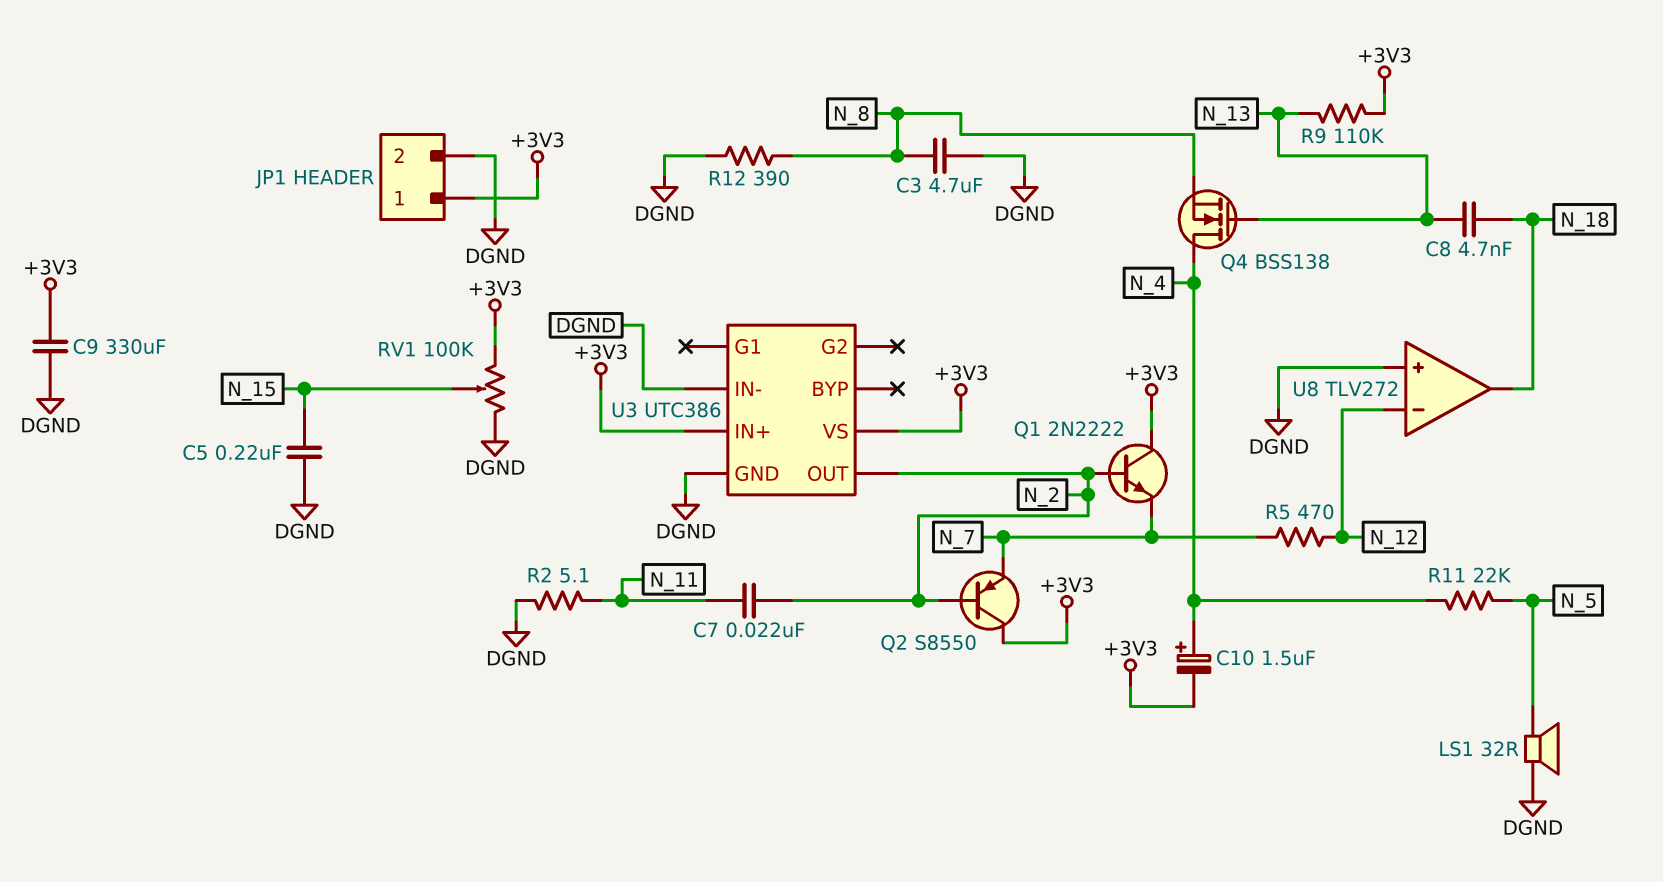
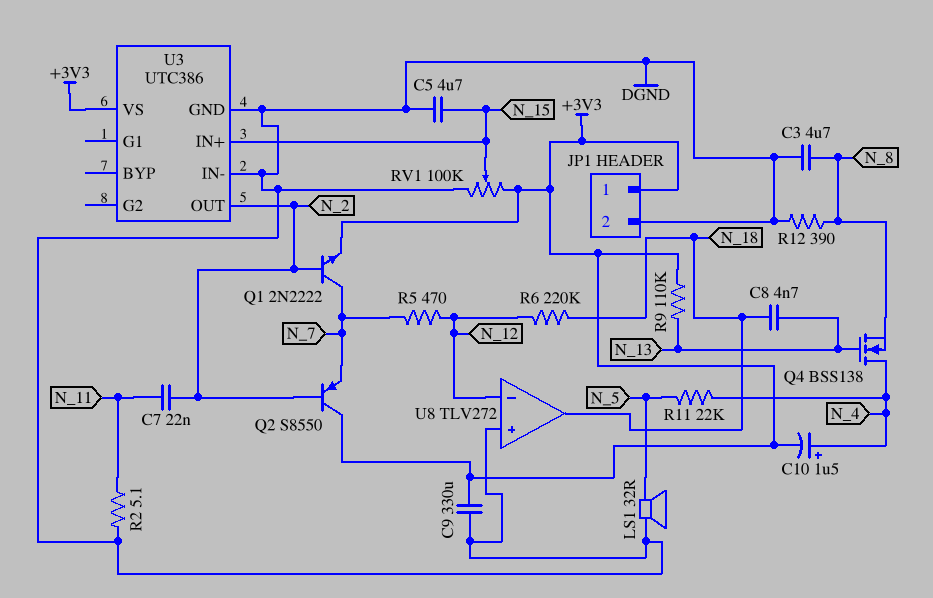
C5: 220nF (DGND, N_15) -> 4.7uF (DGND, N_15)
Q1: NPN 2N2222 (B N_2, C +3V3, E N_7) -> NPN 2N2222 (B N_2, C N_7, E +3V3)
R6: none -> 220k (N_12, N_18)
U3 pin IN+: +3V3 -> N_15

